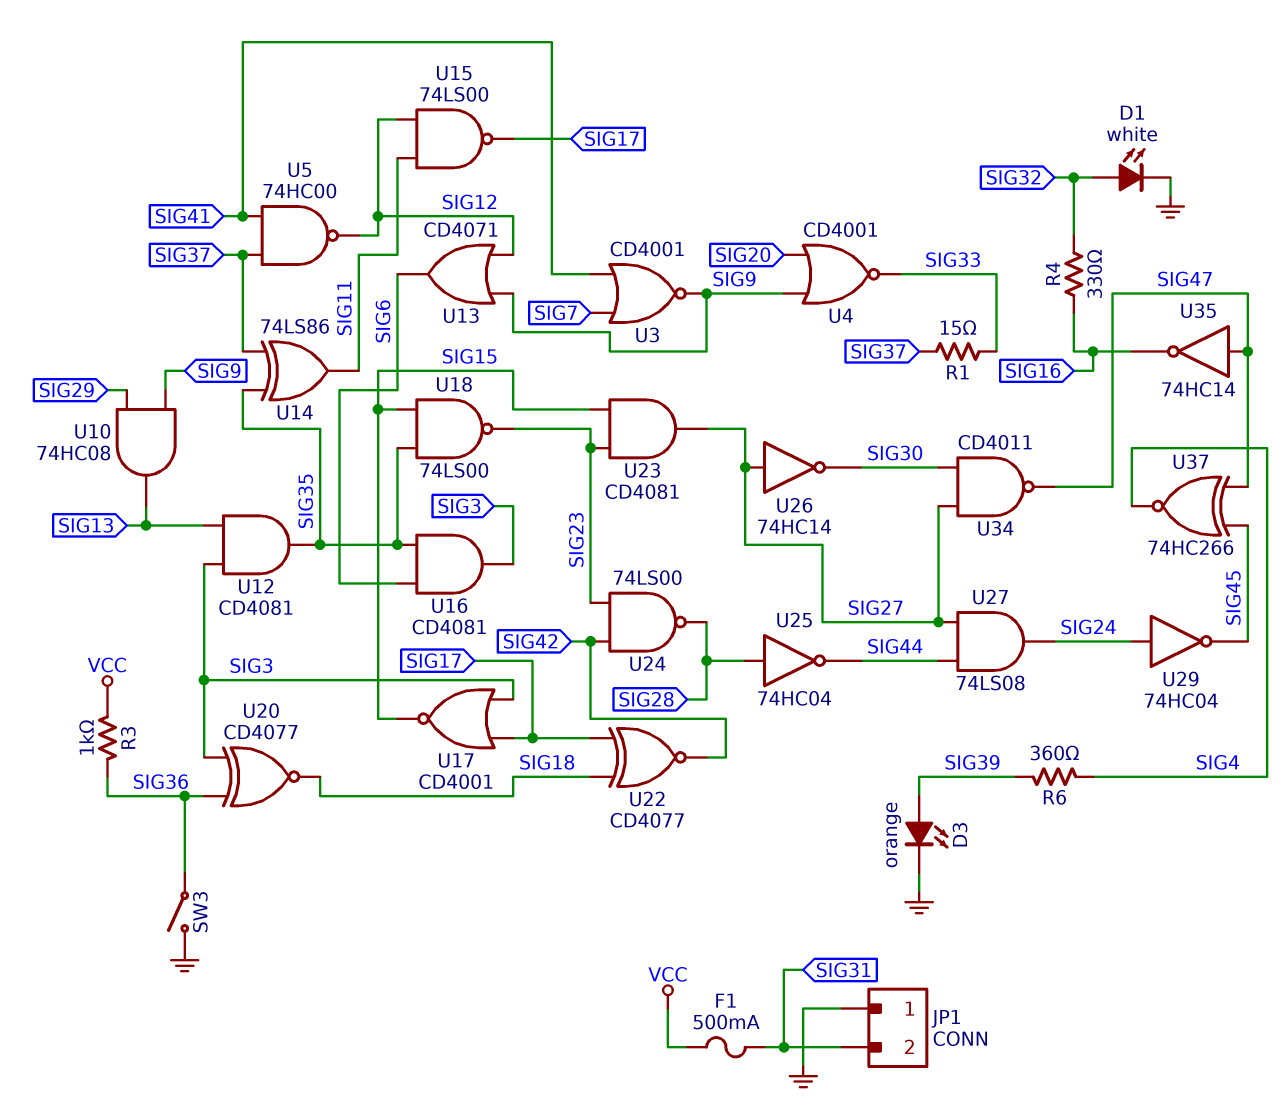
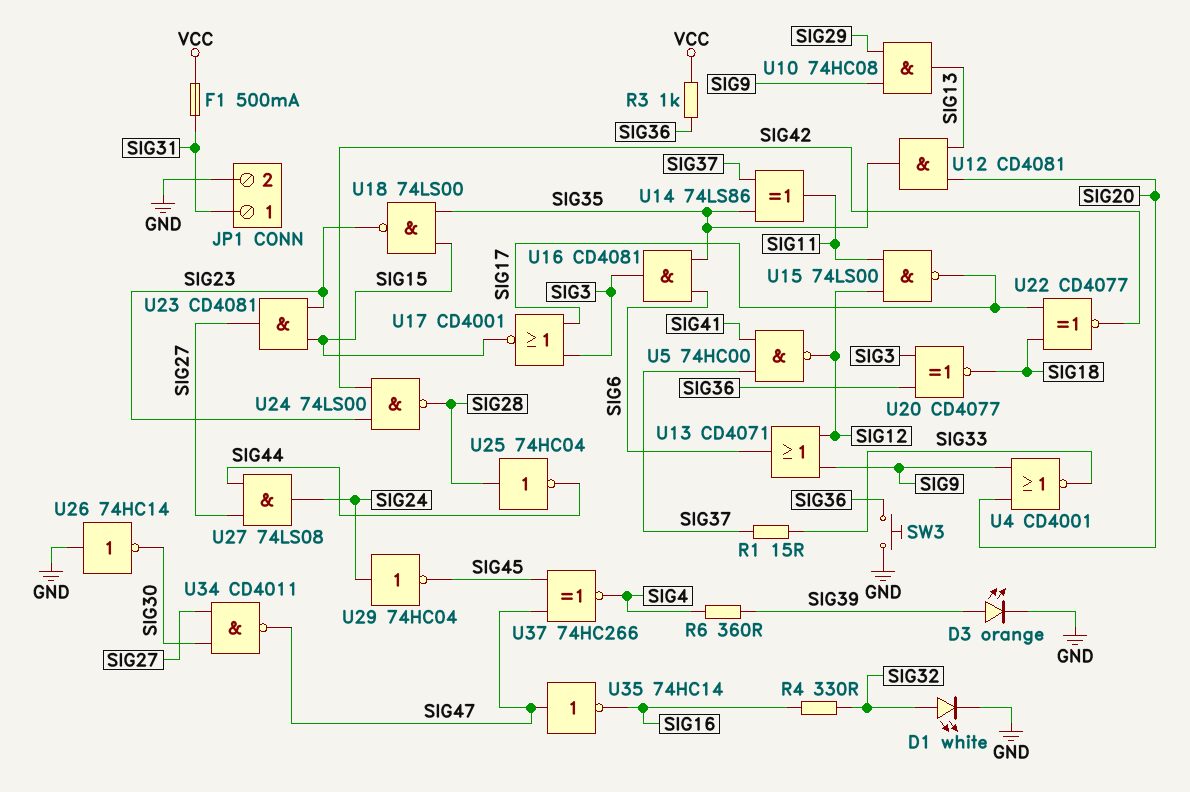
JP1 pin 1: GND -> SIG31
JP1 pin 2: SIG31 -> GND
SW3: switch (GND, SIG36) -> button (GND, SIG36)
U3: NOR CD4001 (in SIG7, in SIG41, out SIG9) -> none
U12: AND CD4081 (in SIG3, in SIG13, out SIG35) -> AND CD4081 (in SIG13, in SIG20, out SIG35)
U26: NOT 74HC14 (in SIG27, out SIG30) -> NOT 74HC14 (in GND, out SIG30)

